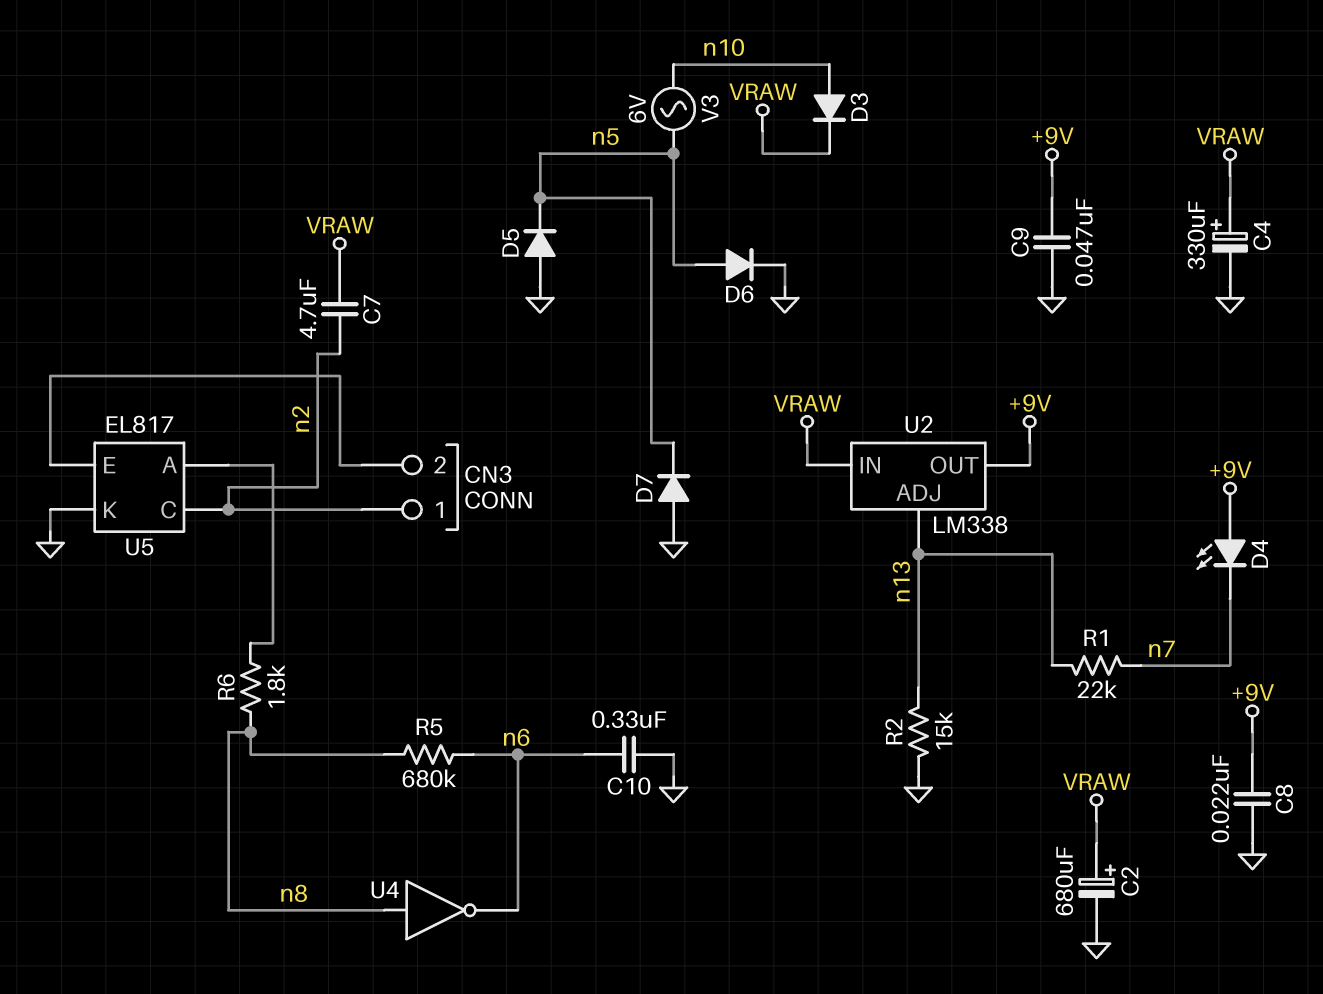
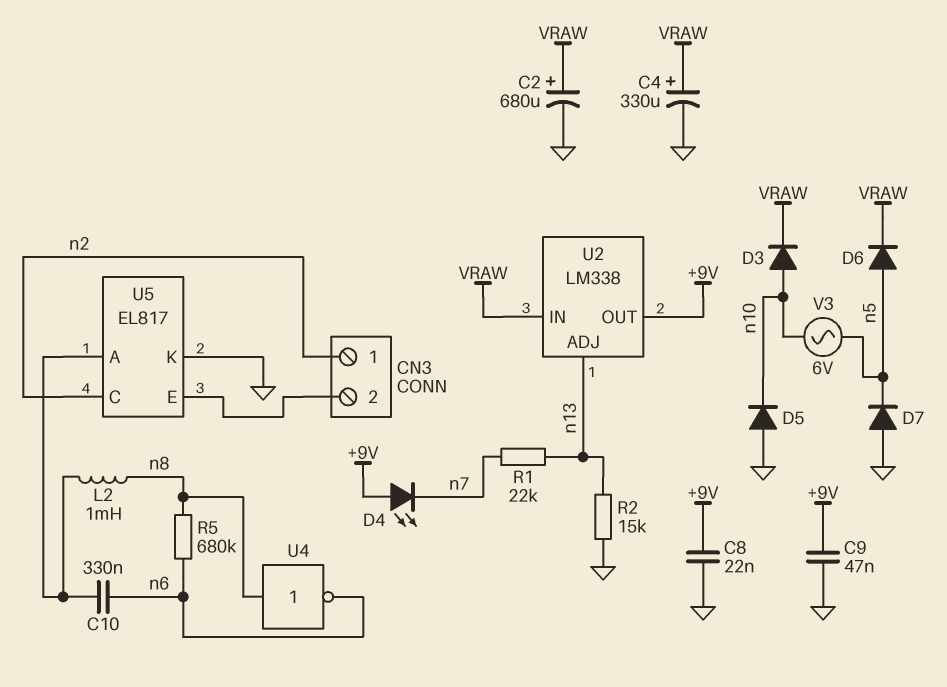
C7: 4.7uF (VRAW, n2) -> none
C10: 330nF (GND, n6) -> 330nF (U5/A, n6)
D5: diode (A GND, K n5) -> diode (A GND, K n10)
D6: diode (A n5, K GND) -> diode (A n5, K VRAW)
L2: none -> 1mH (U5/A, n8)
R6: 1.8k (U5/A, n8) -> none

